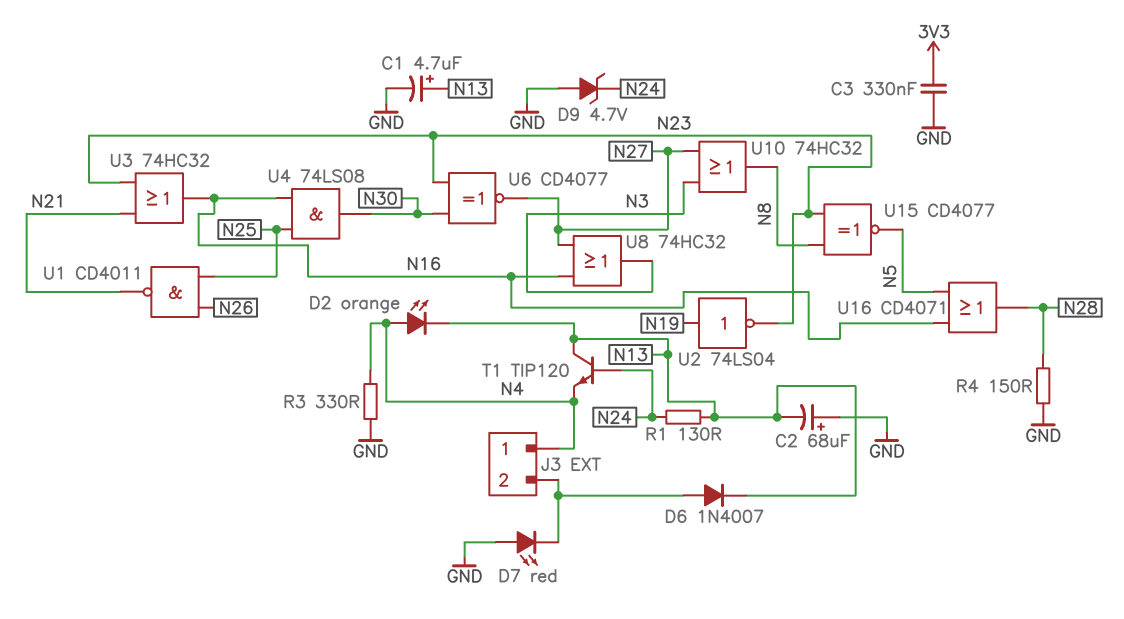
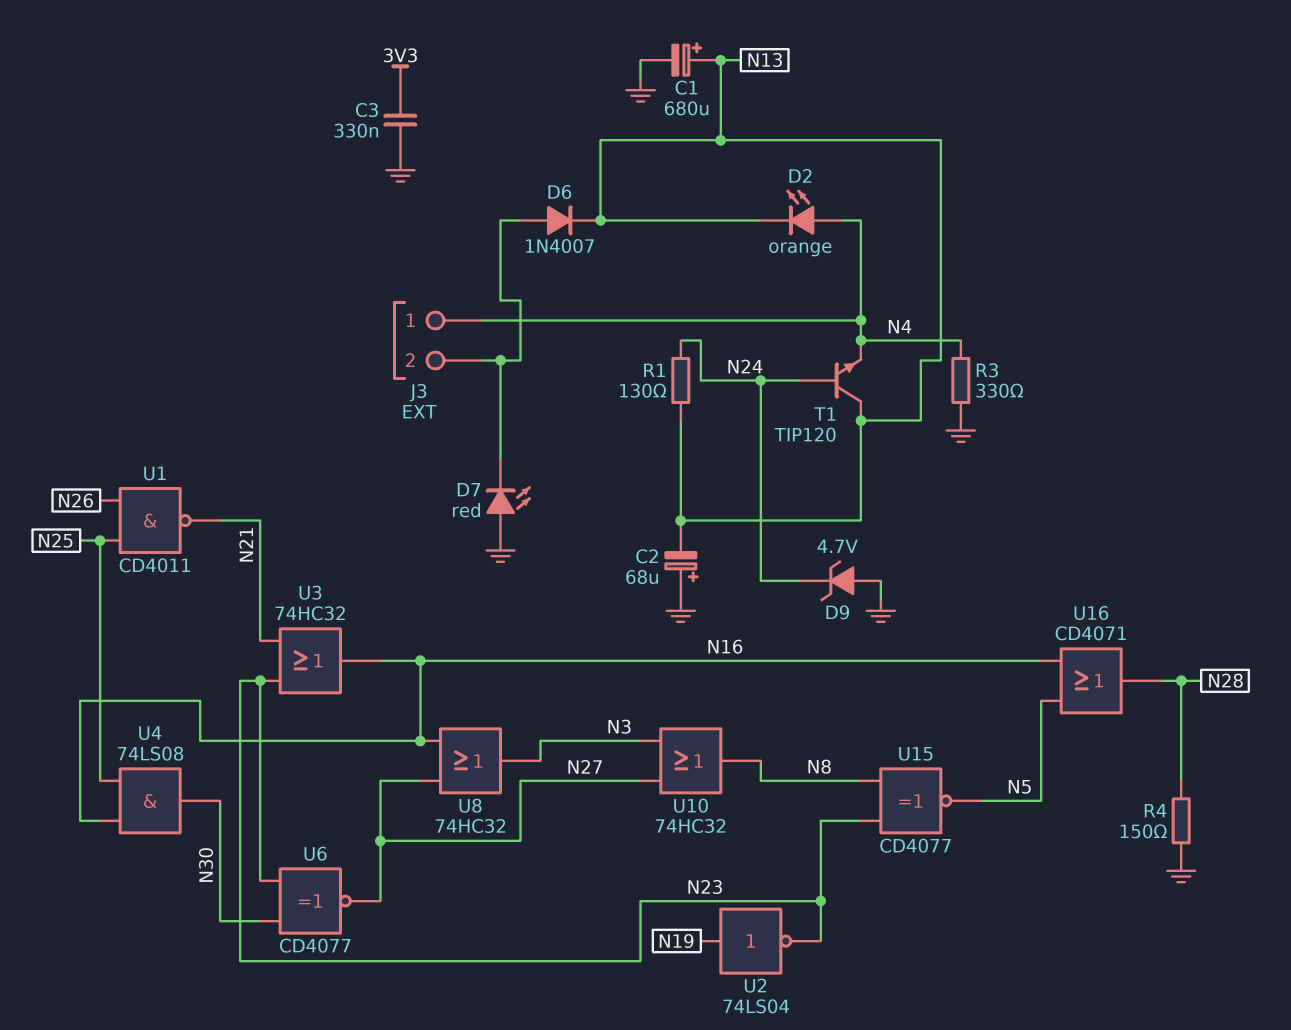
C1: 4.7uF (plus N13, minus GND) -> 680uF (plus N13, minus GND)

